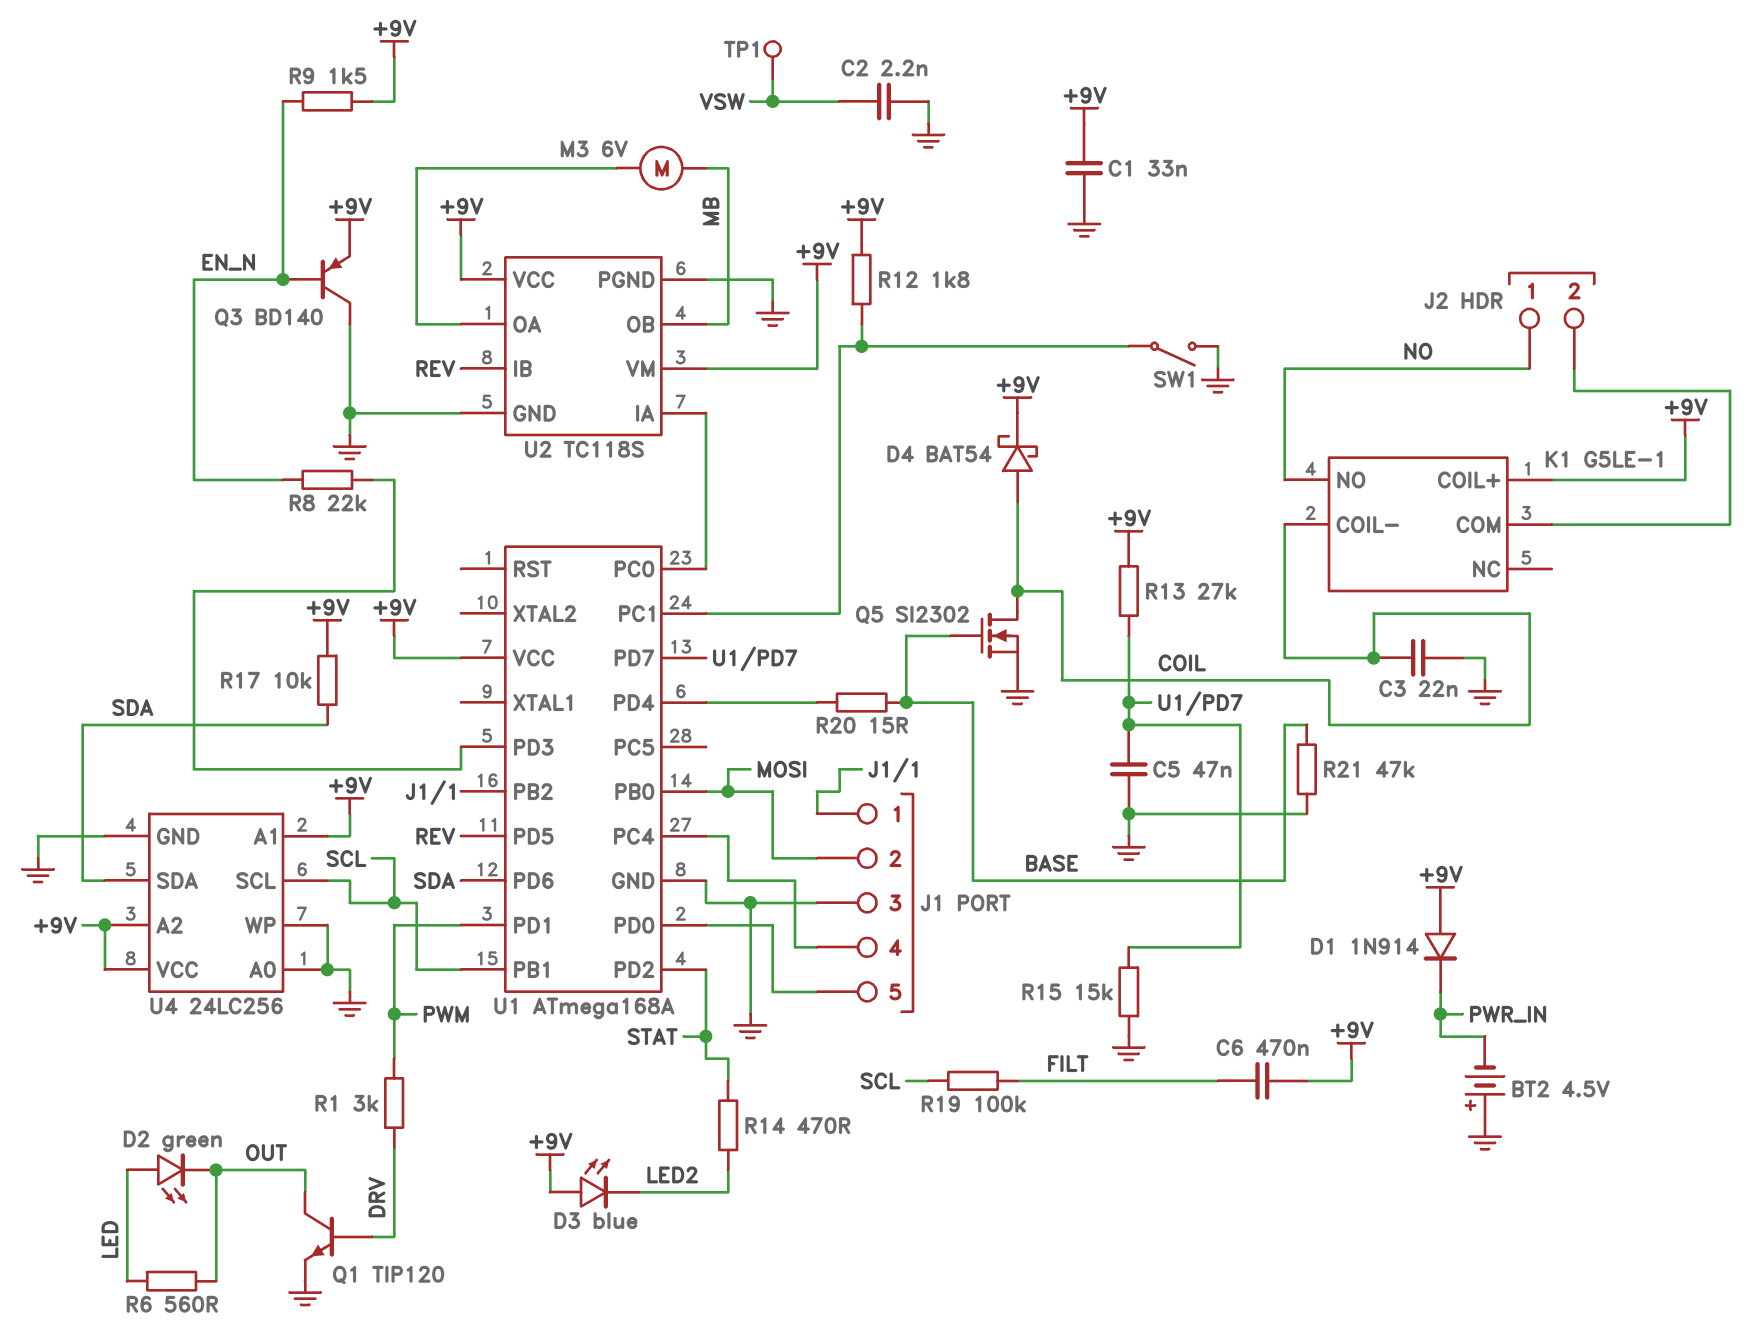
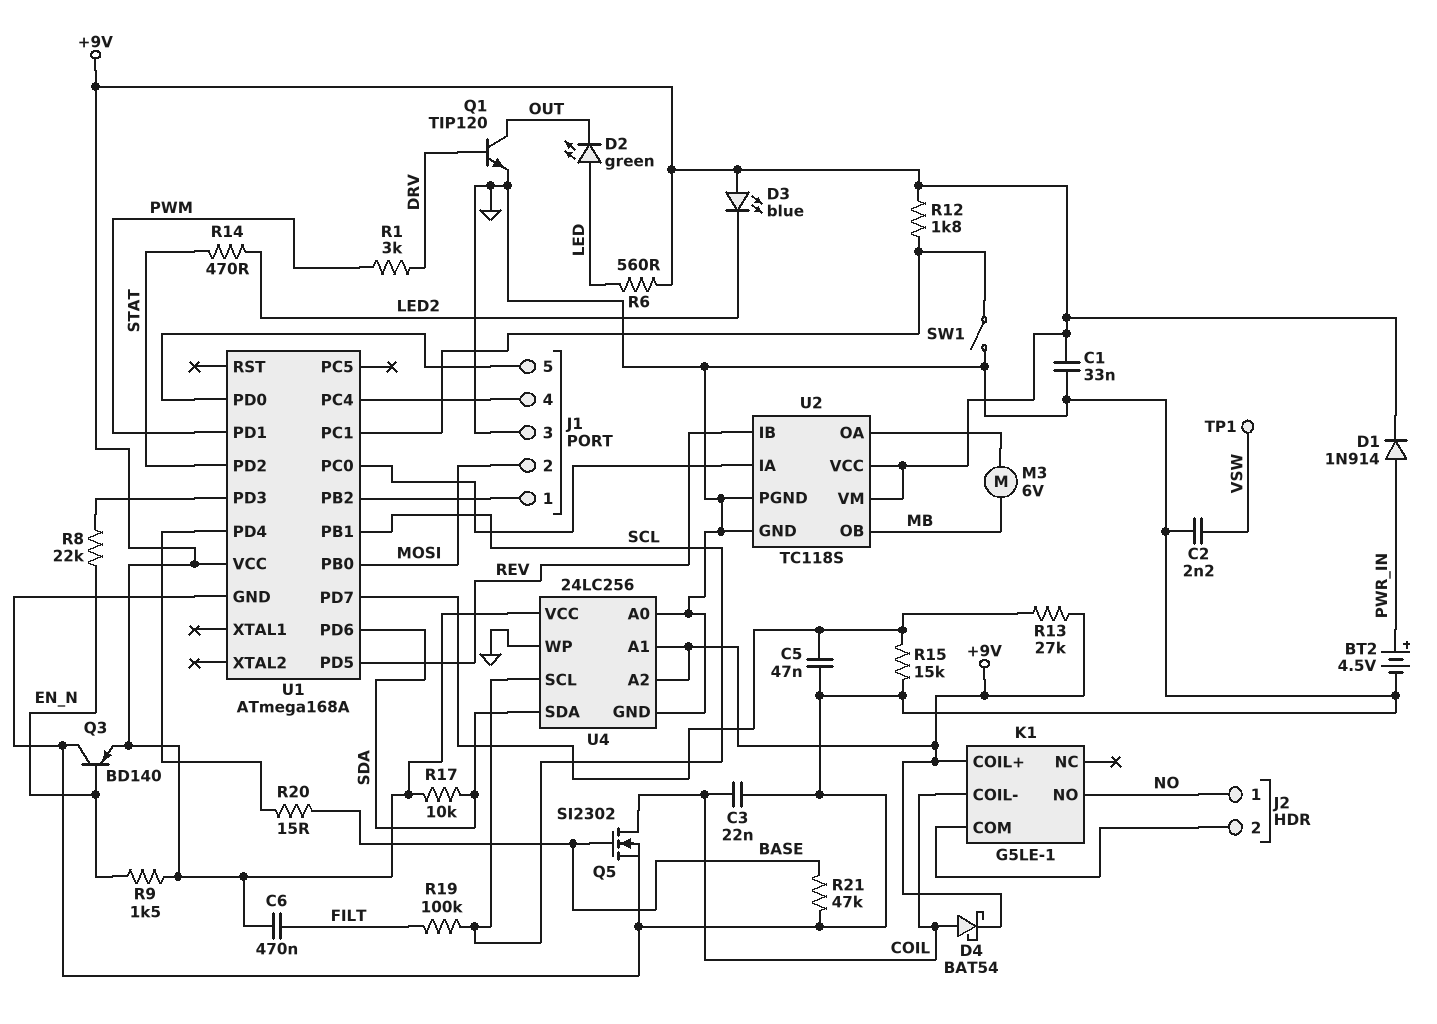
BT2: 4.5V (plus GND, minus PWR_IN) -> 4.5V (plus PWR_IN, minus GND)
D1: diode 1N914 (A +9V, K PWR_IN) -> diode 1N914 (A PWR_IN, K +9V)
R6: 560 (LED, OUT) -> 560 (+9V, LED)

